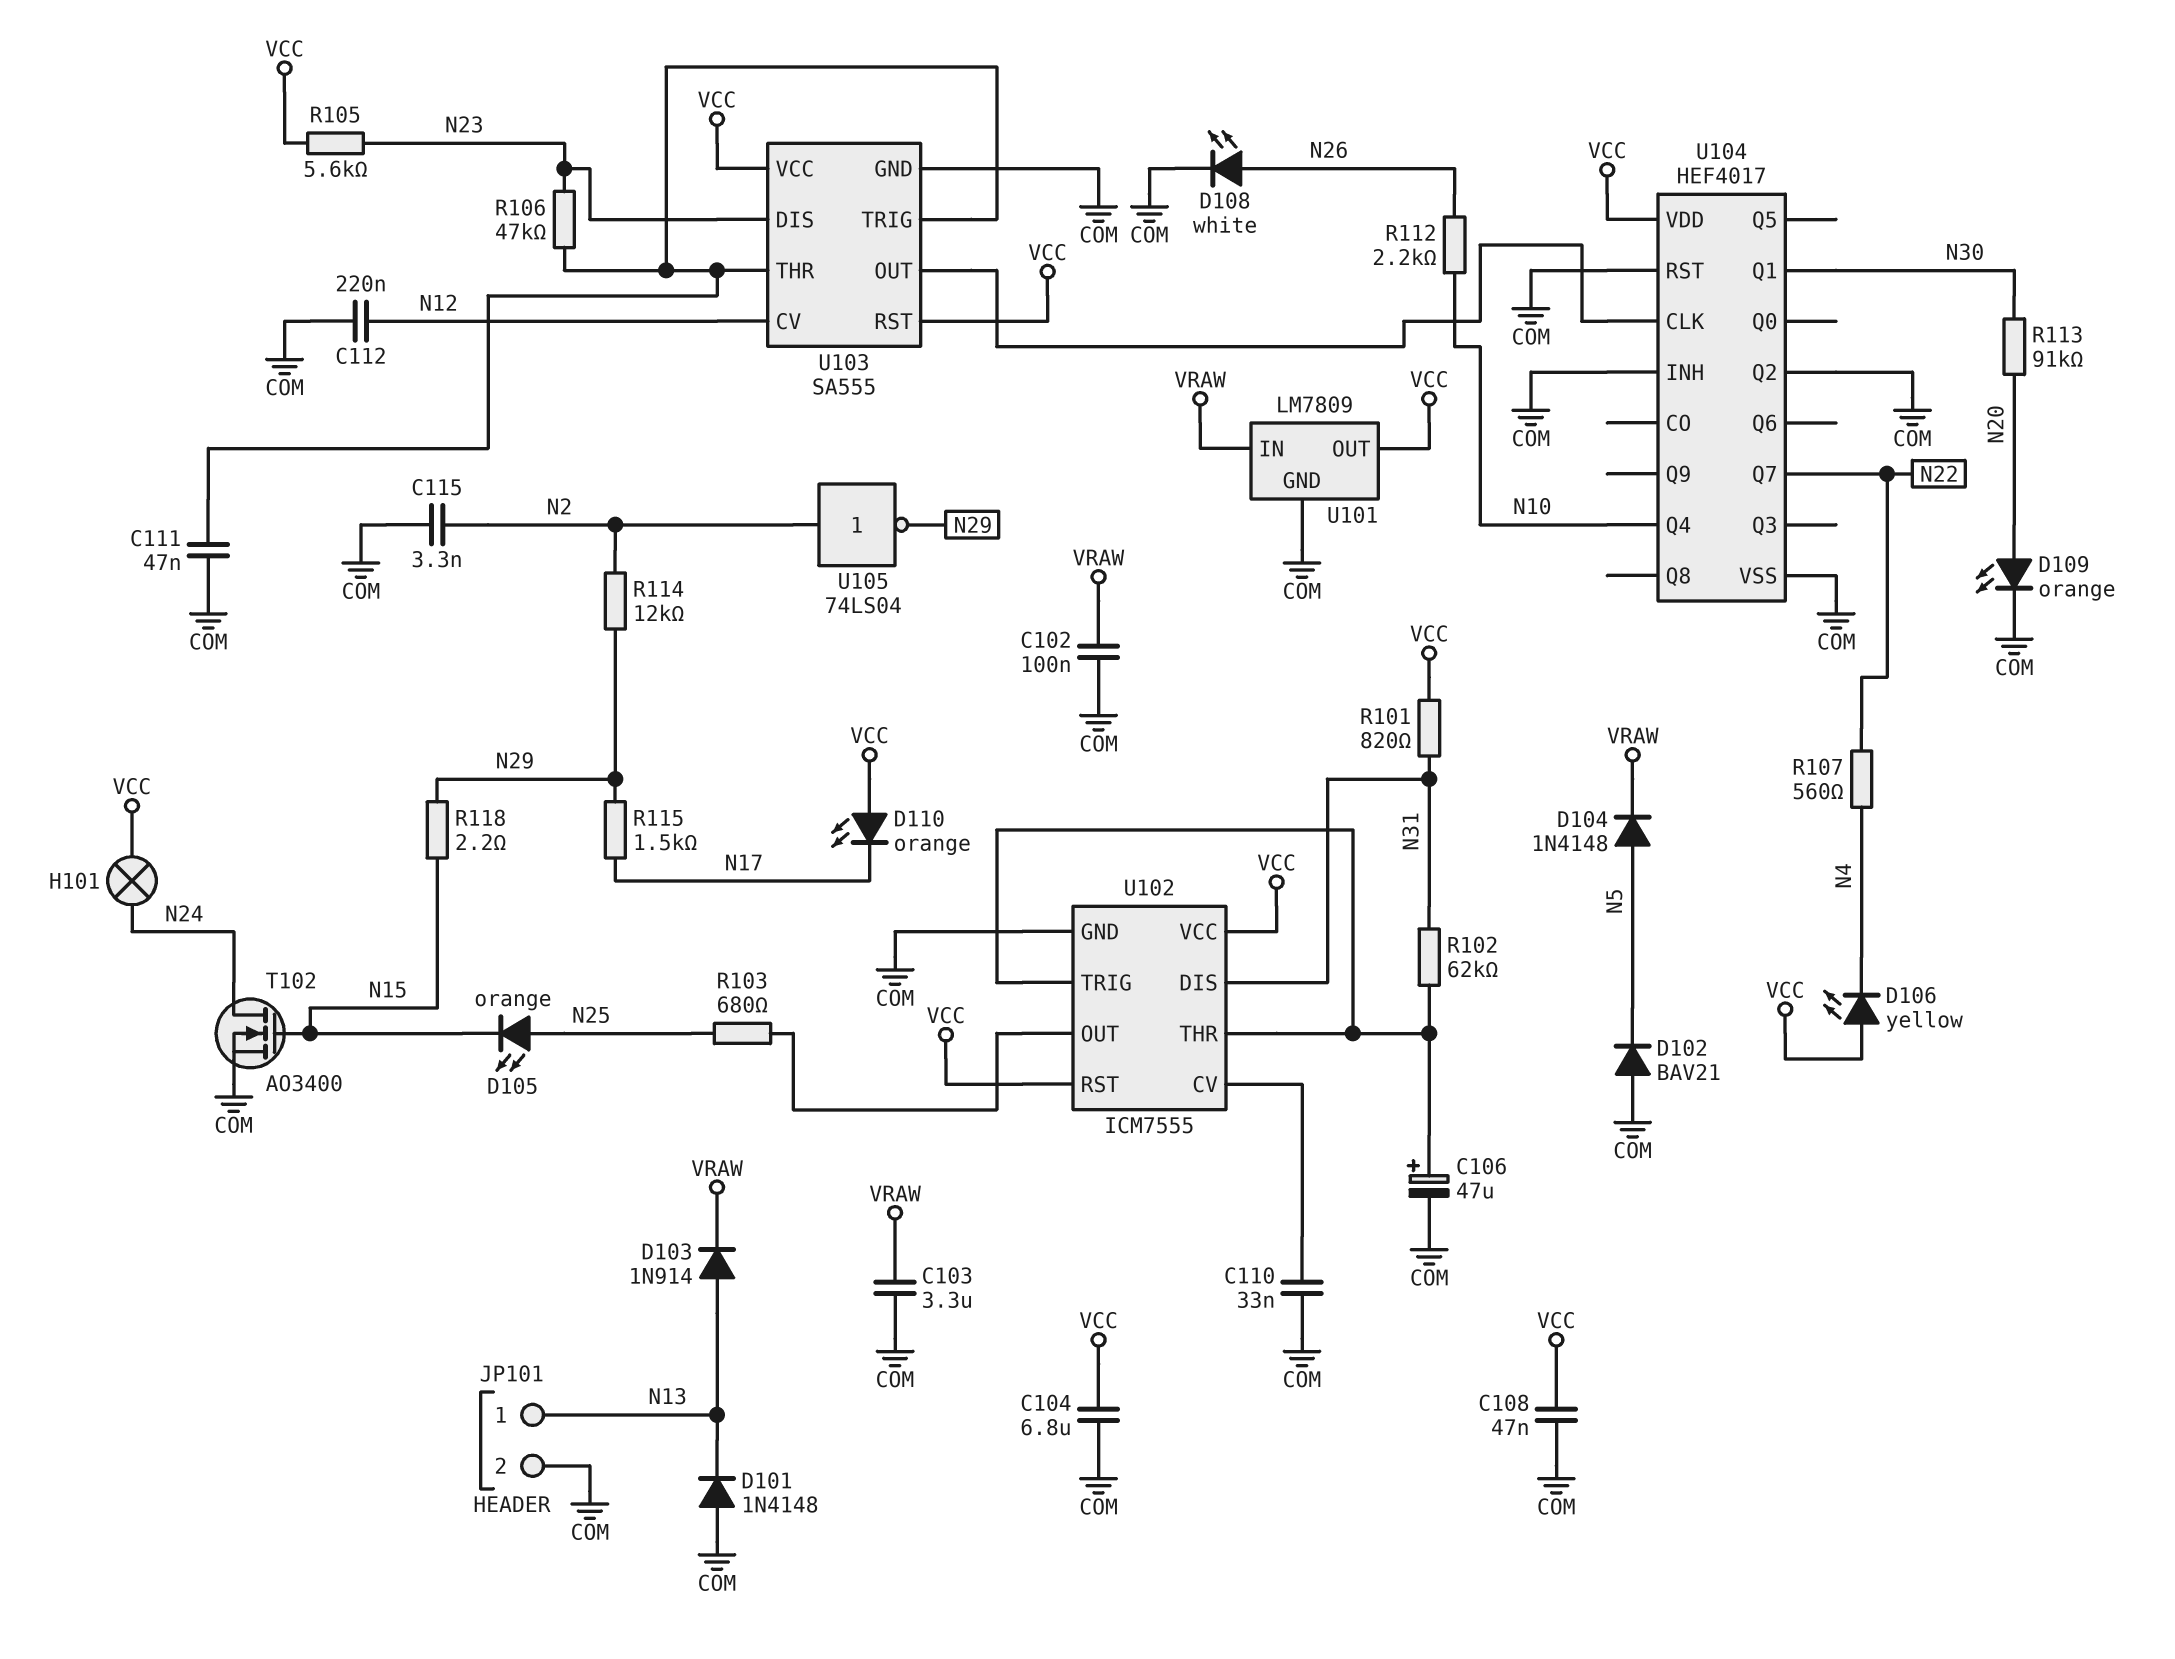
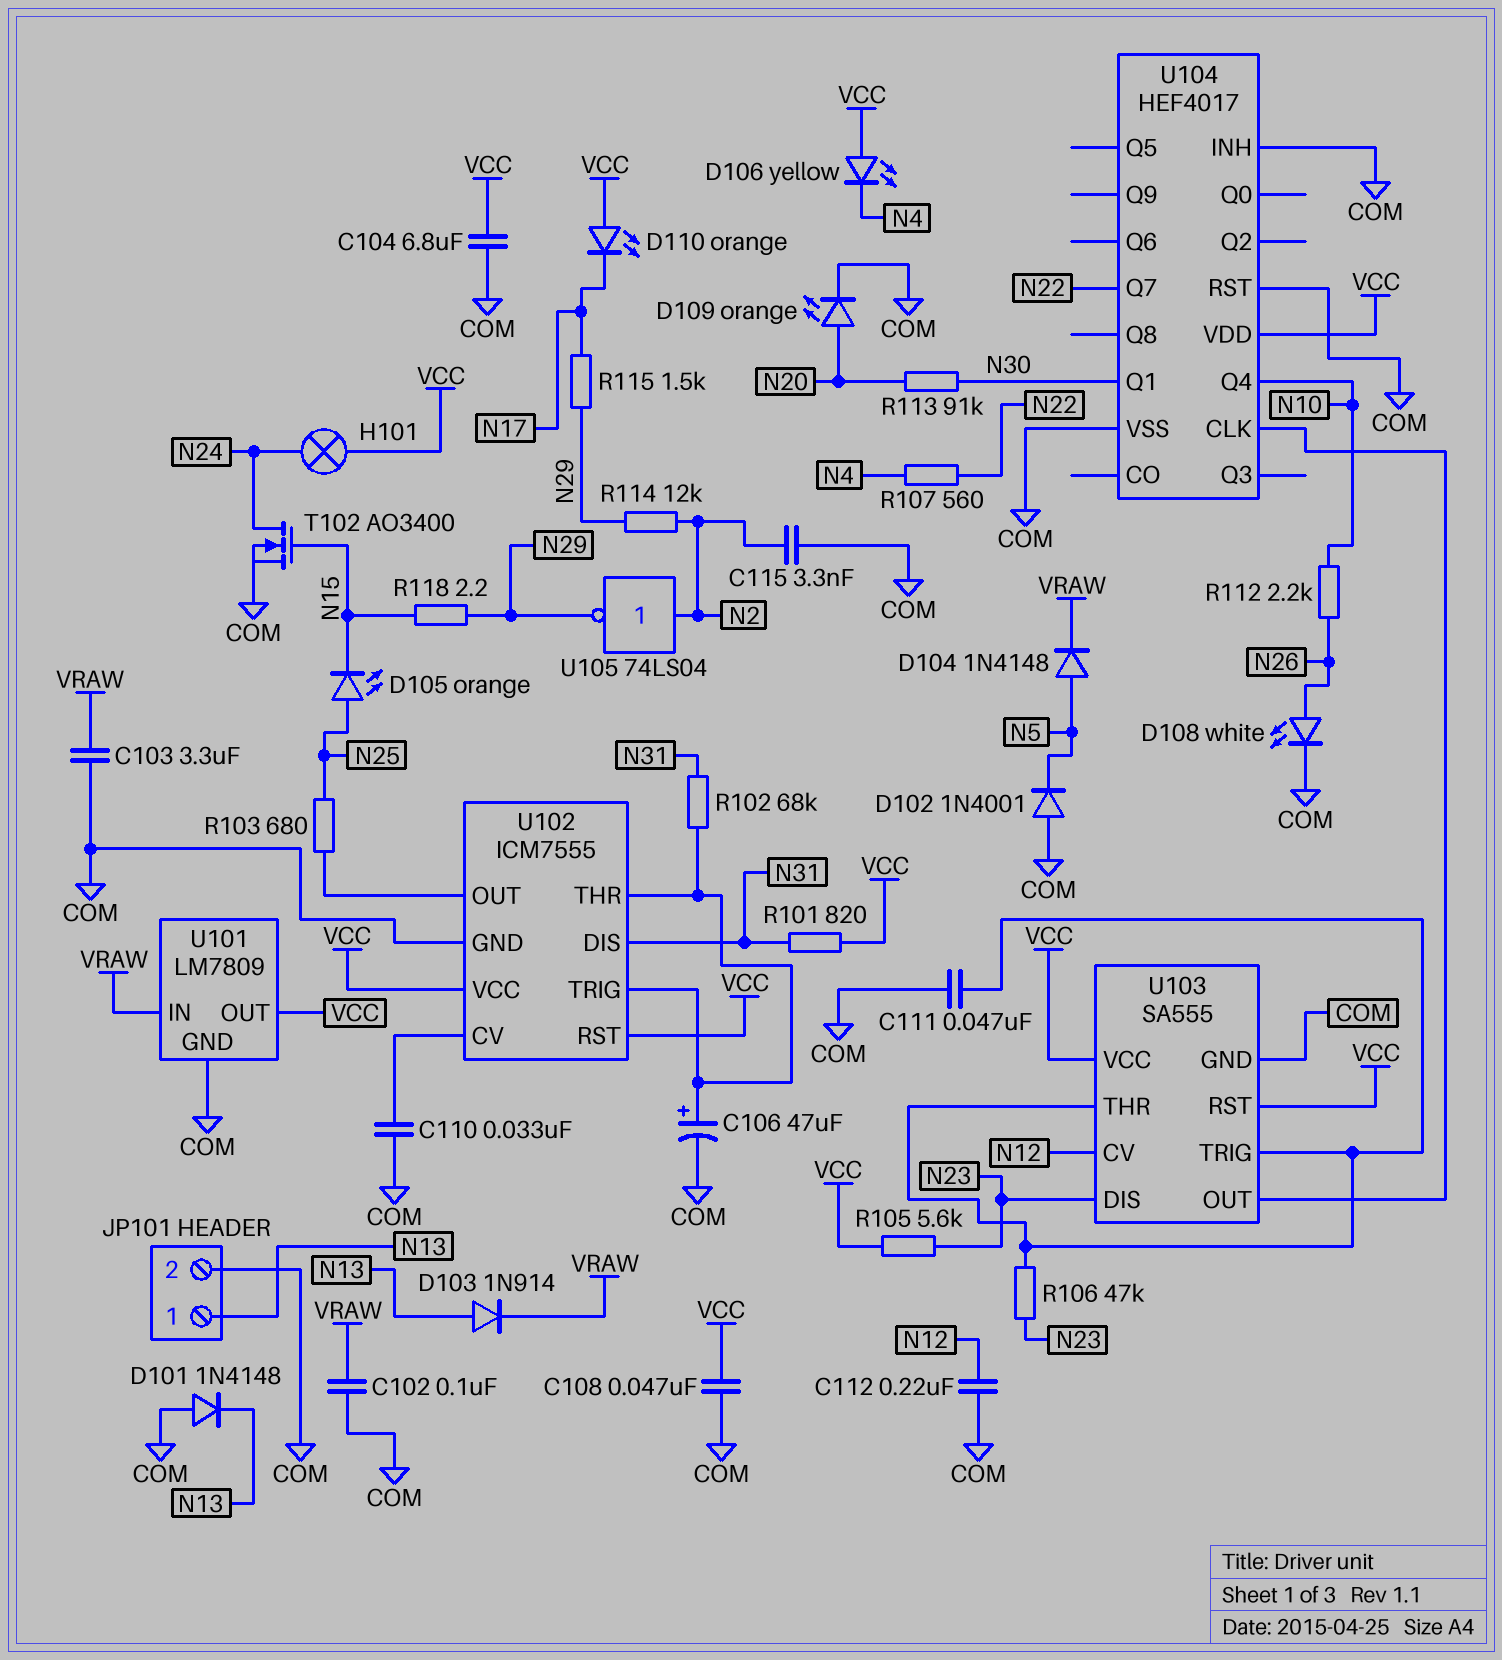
D102: diode BAV21 (A COM, K N5) -> diode 1N4001 (A COM, K N5)
R102: 62k (N31, U102/THR) -> 68k (N31, U102/THR)
U104 pin Q2: COM -> none

